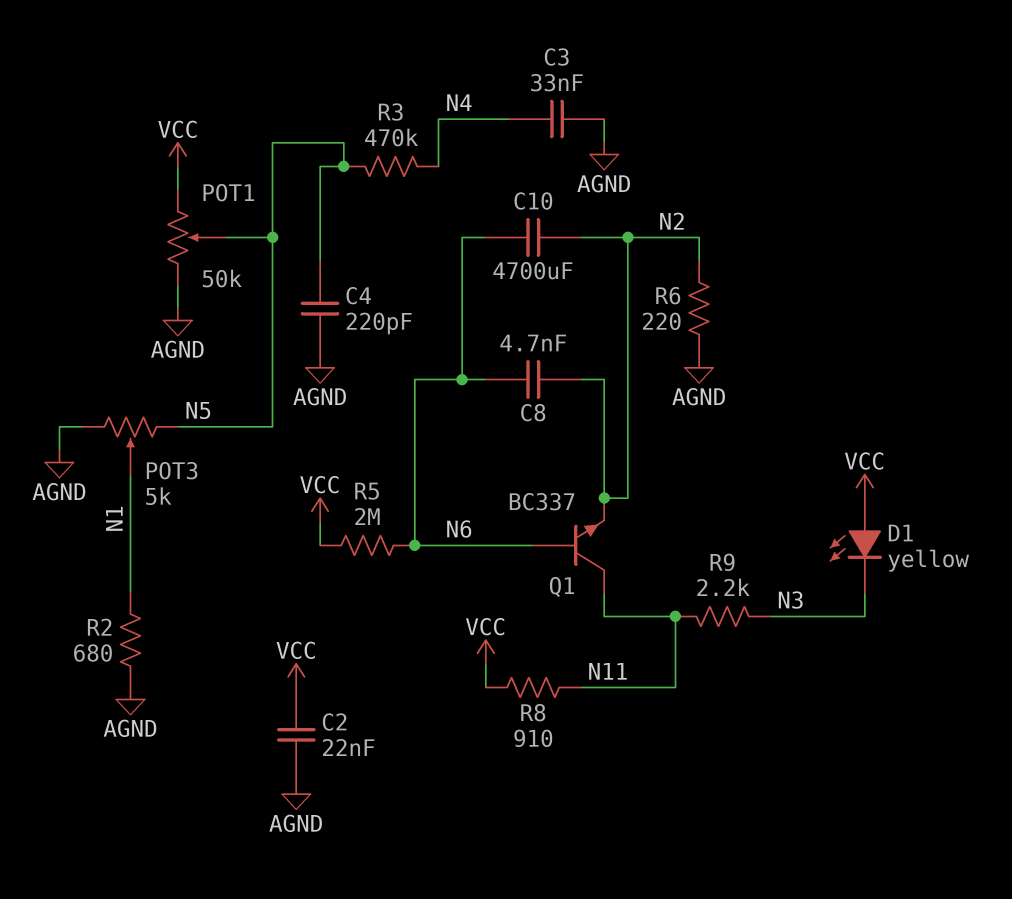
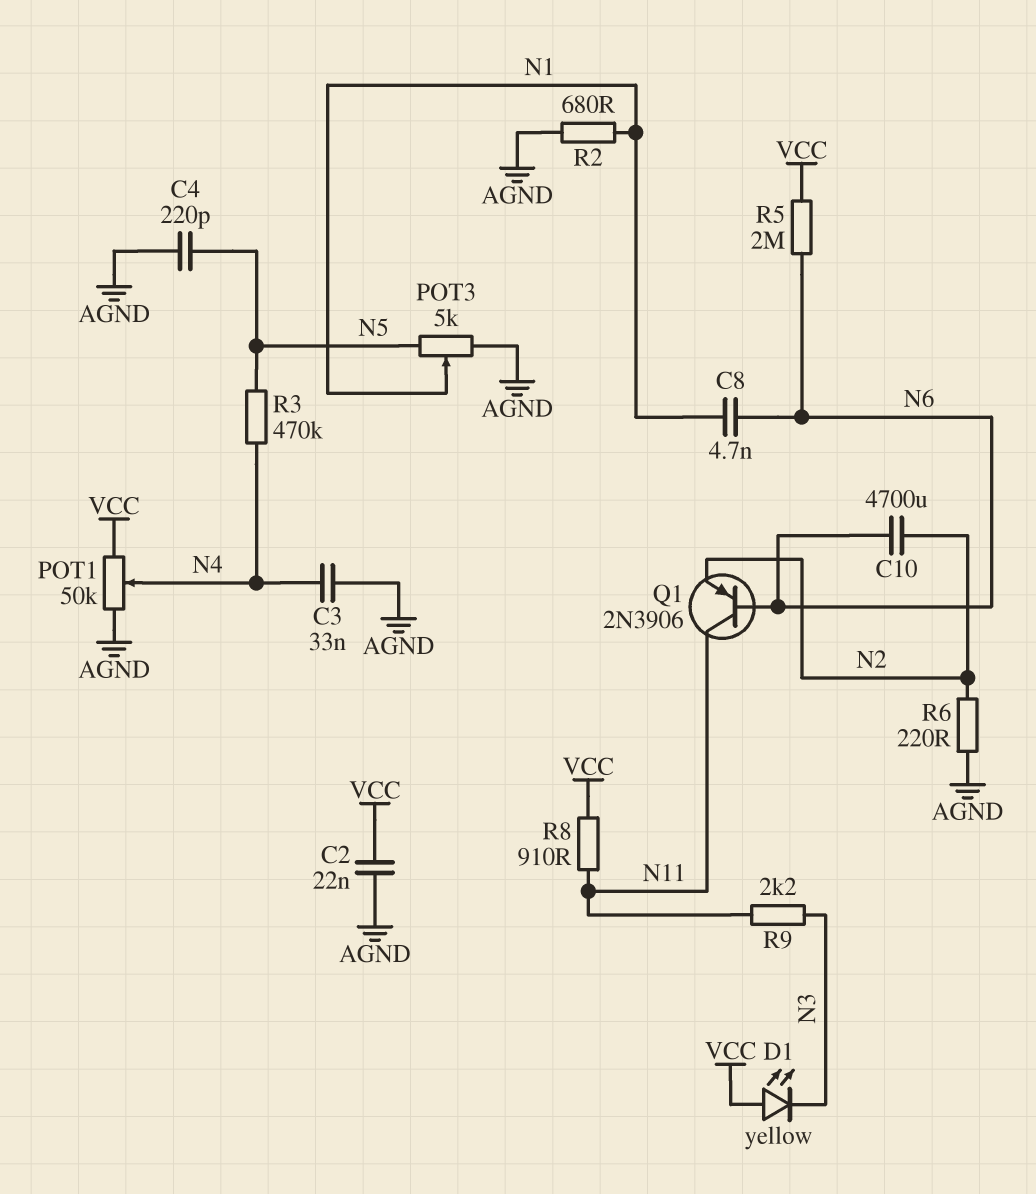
C8: 4.7nF (N2, N6) -> 4.7nF (N1, N6)
POT1: 50k (AGND, VCC, wiper N5) -> 50k (AGND, VCC, wiper N4)
Q1: NPN BC337 (B N6, C N11, E N2) -> PNP 2N3906 (B N6, C N11, E N2)

